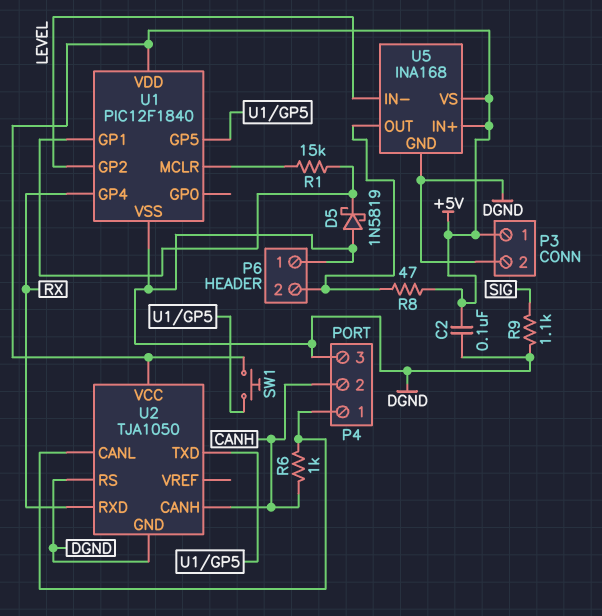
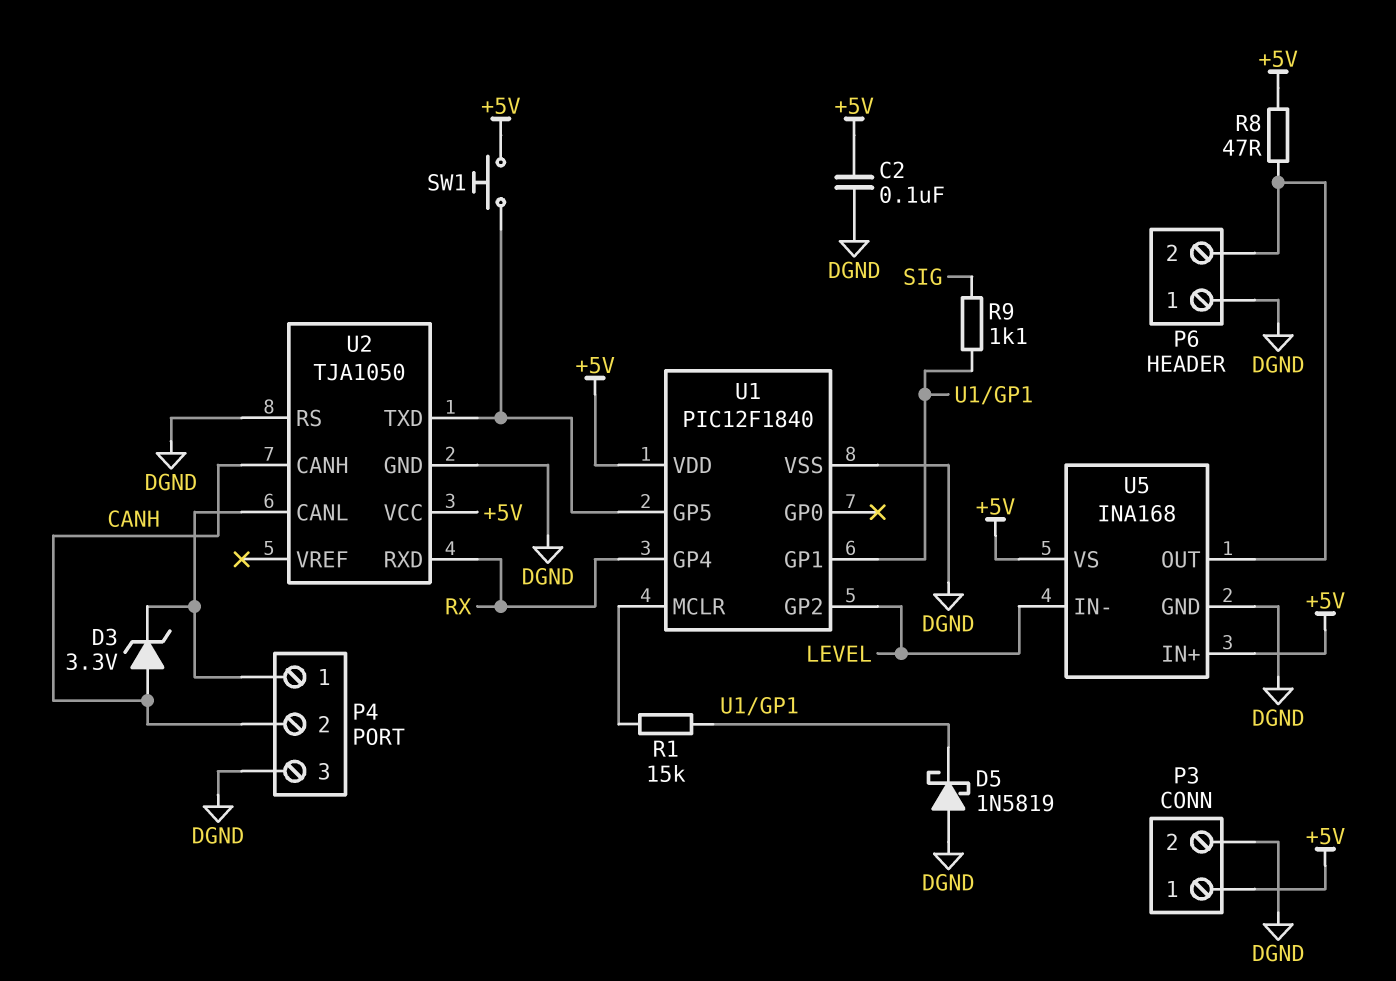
D3: none -> zener 3.3V (A CANH, K P4/1)
R6: 1k (CANH, P4/1) -> none
R9: 1.1k (DGND, SIG) -> 1.1k (SIG, U1/GP1)

